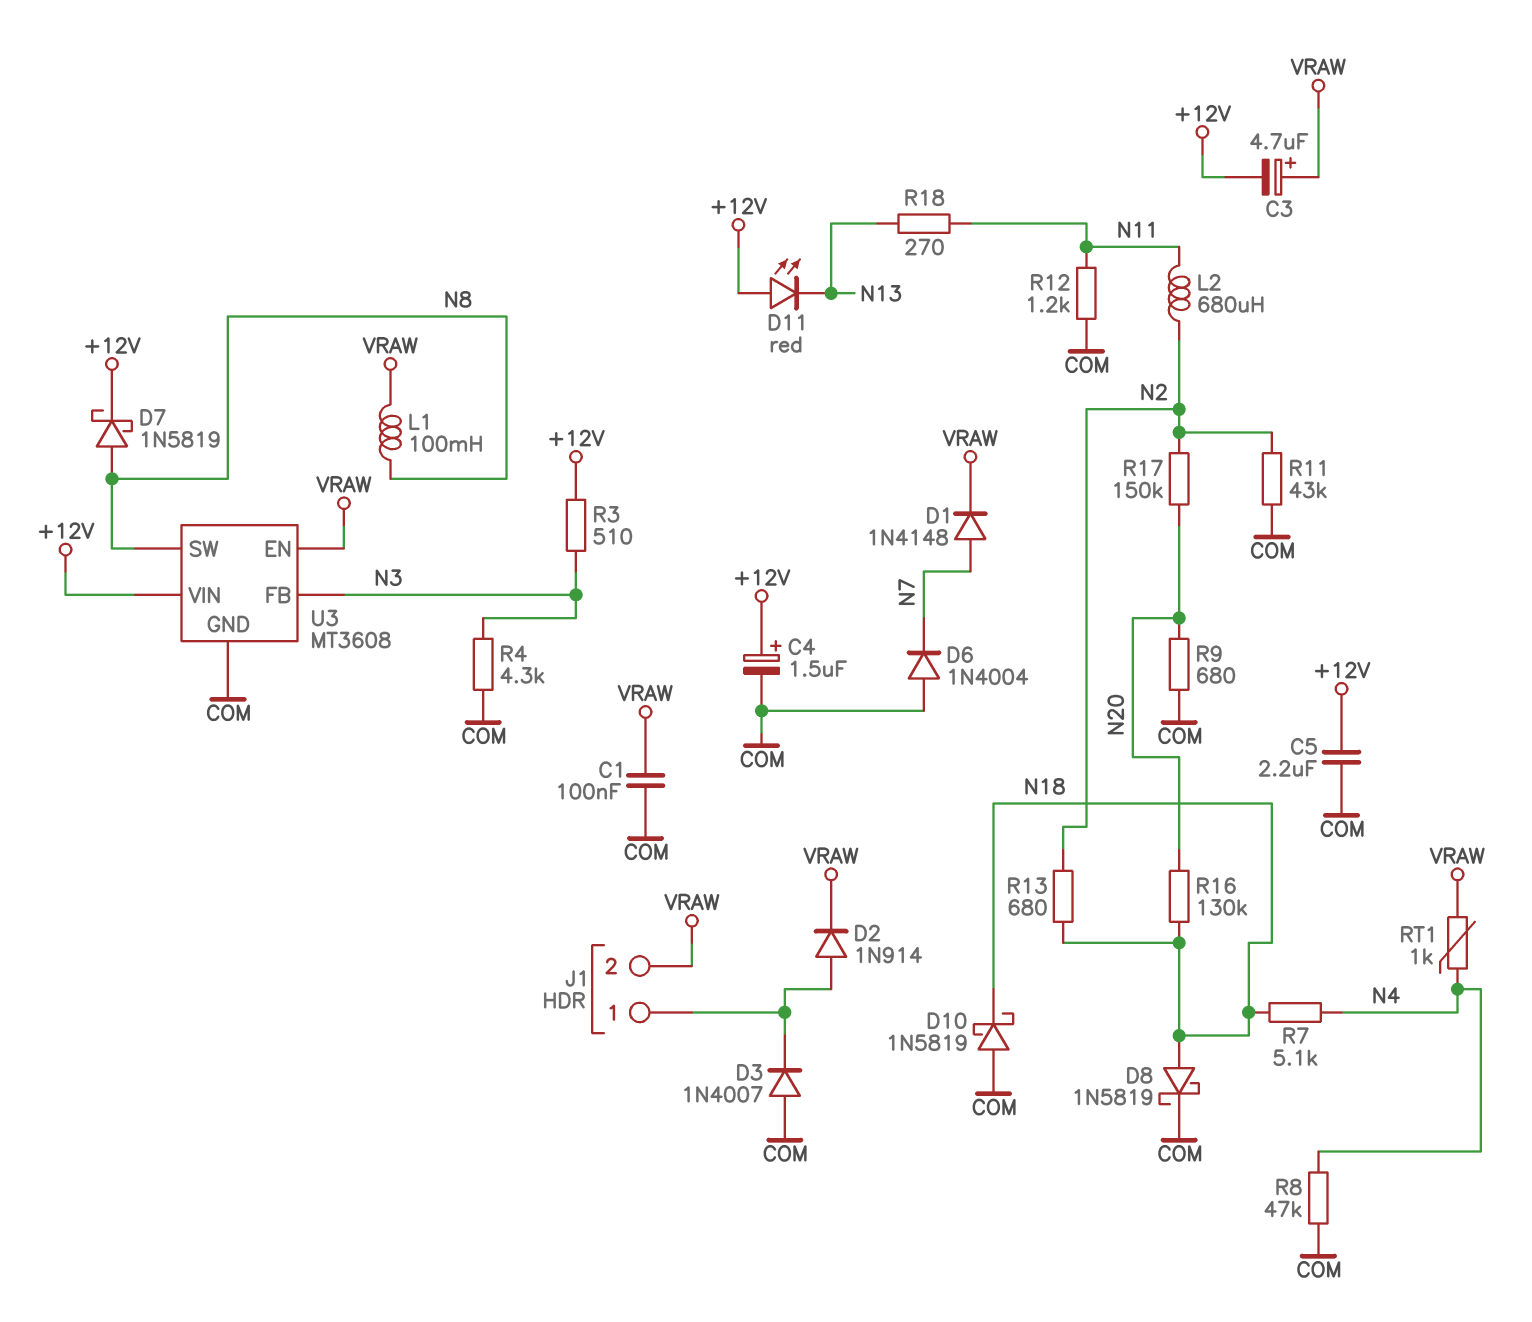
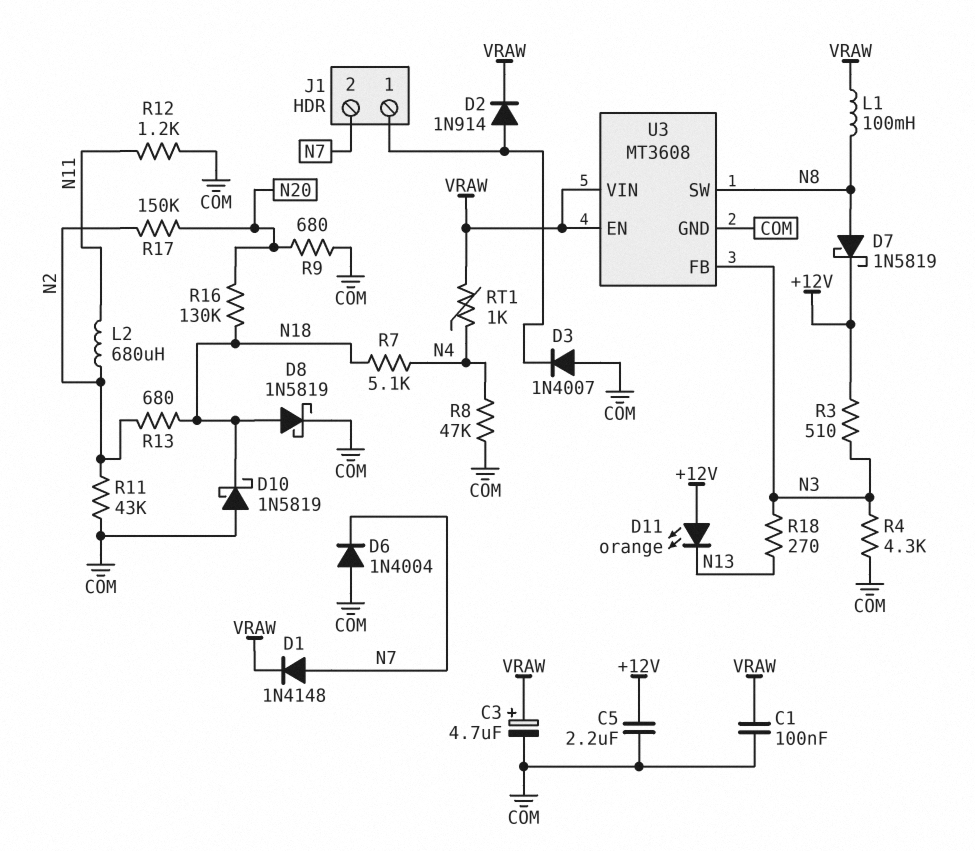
C3: 4.7uF (plus VRAW, minus +12V) -> 4.7uF (plus VRAW, minus COM)
C4: 1.5uF (plus +12V, minus COM) -> none
D11: LED red (A +12V, K N13) -> LED orange (A +12V, K N13)
J1 pin 2: VRAW -> N7
R18: 270 (N11, N13) -> 270 (N3, N13)
U3 pin VIN: +12V -> VRAW

